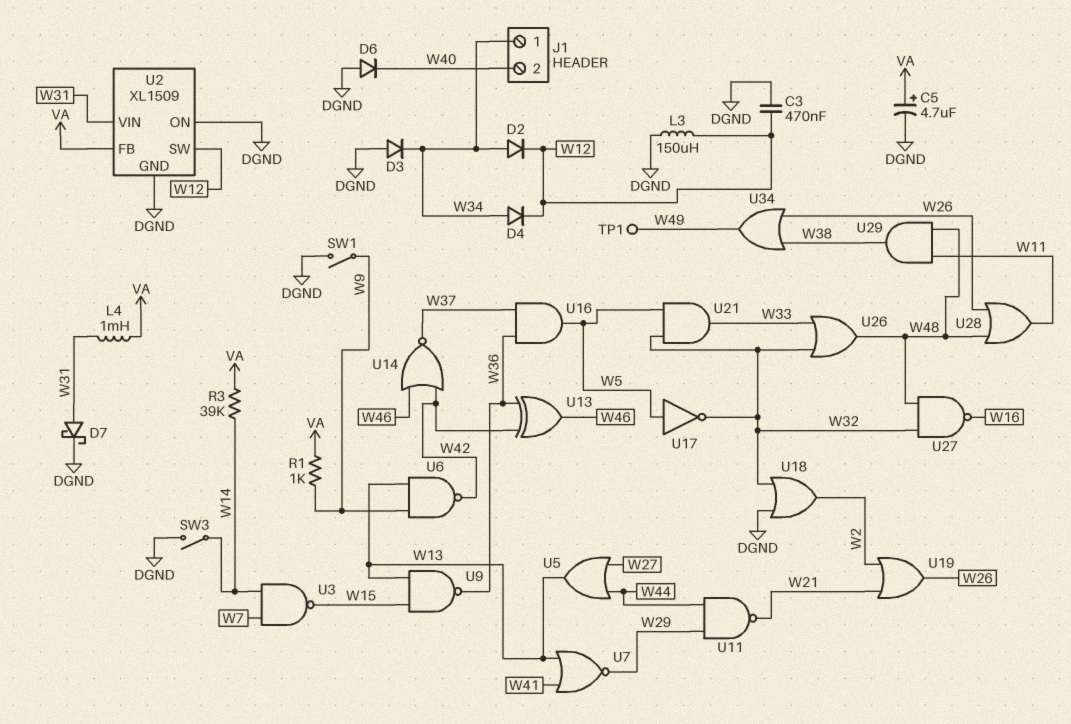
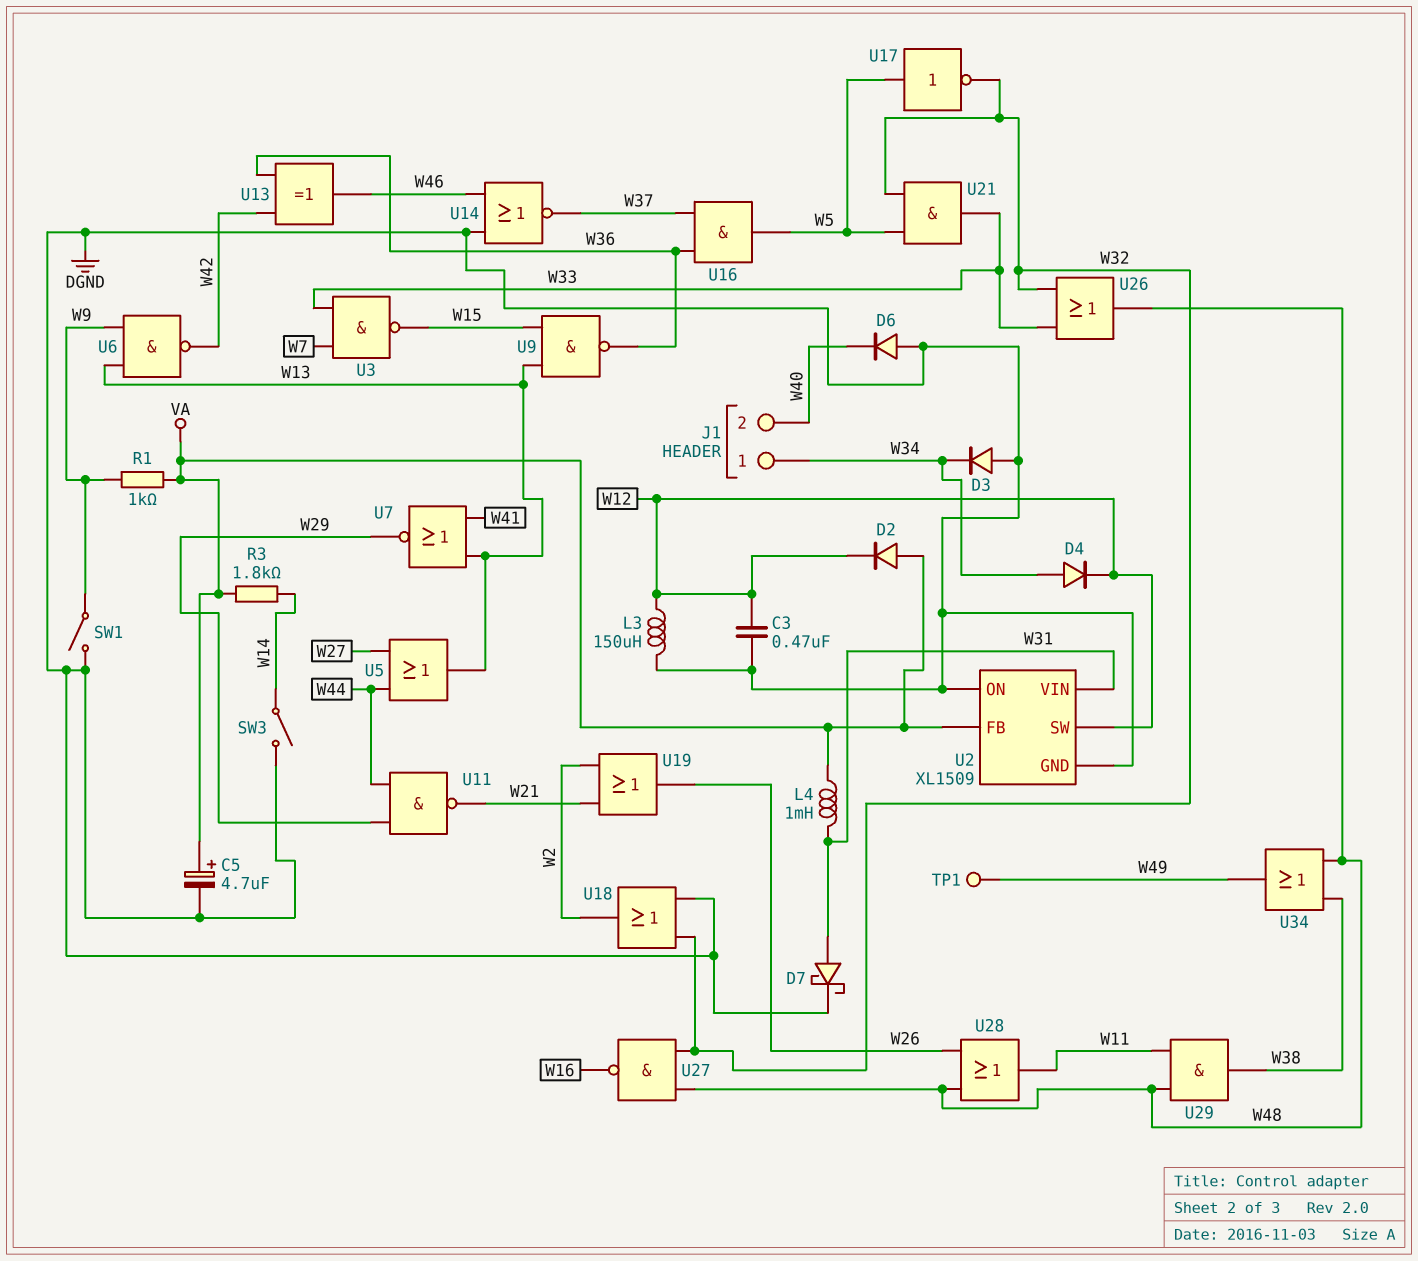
D2: diode (A W34, K W12) -> diode (A VA, K W12)
R3: 39k (VA, W14) -> 1.8k (VA, W14)
U3: NAND (in W7, in W14, out W15) -> NAND (in W7, in W33, out W15)
U14: NOR (in W42, in W46, out W37) -> NOR (in DGND, in W46, out W37)
U34: OR (in W26, in W38, out W49) -> OR (in W38, in W48, out W49)

